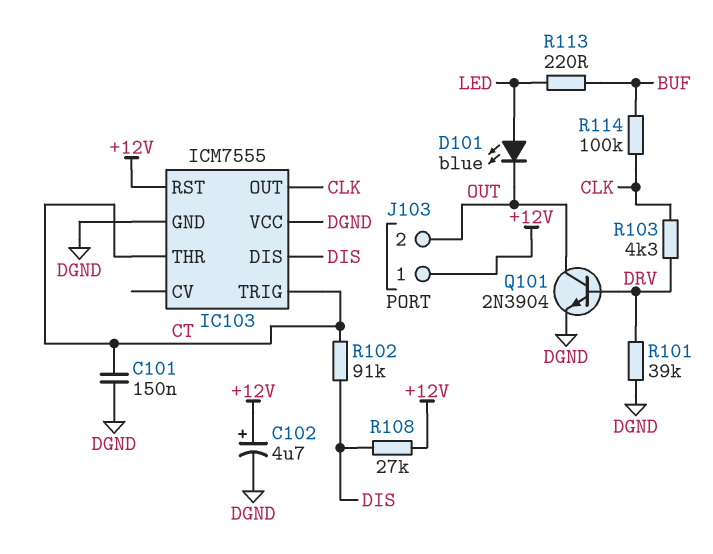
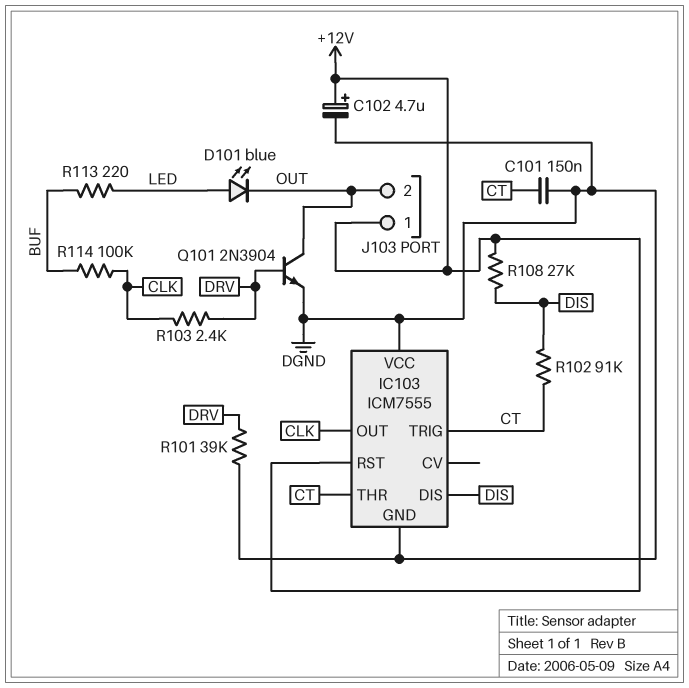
R103: 4.3k (CLK, DRV) -> 2.4k (CLK, DRV)

